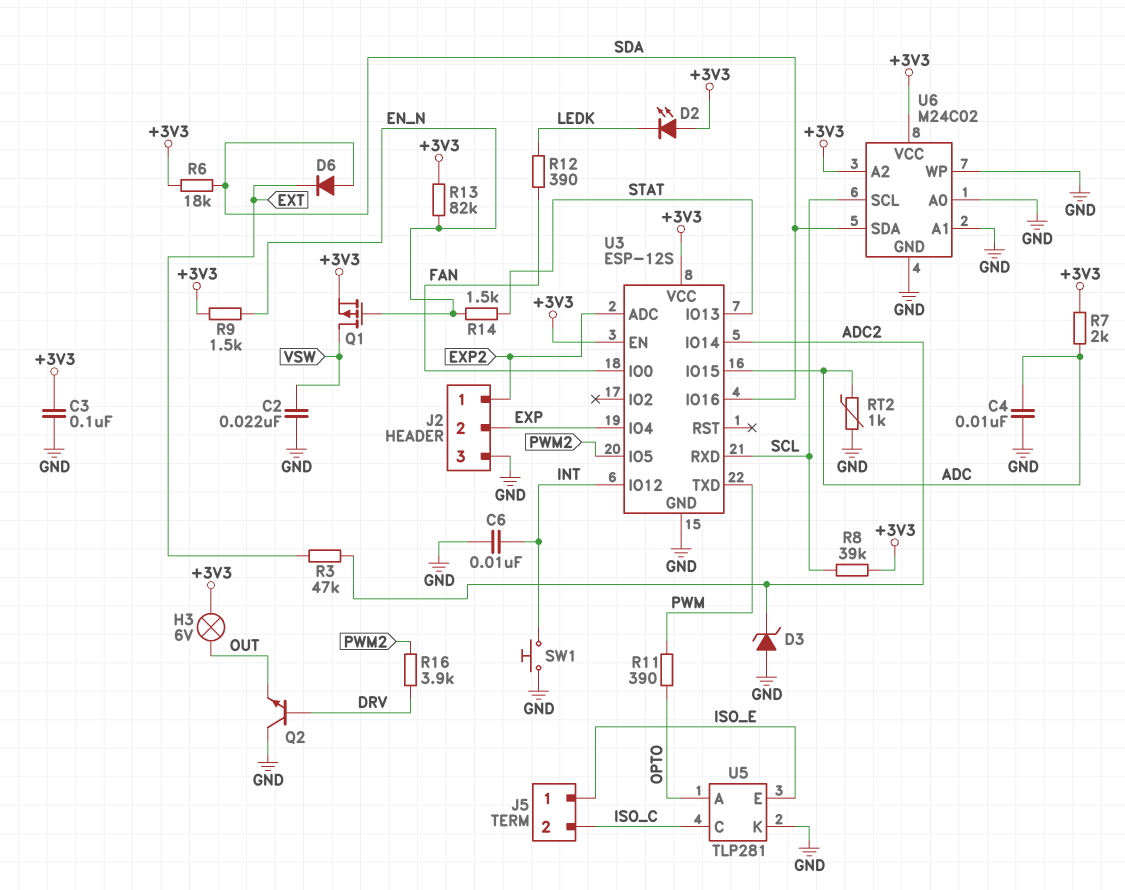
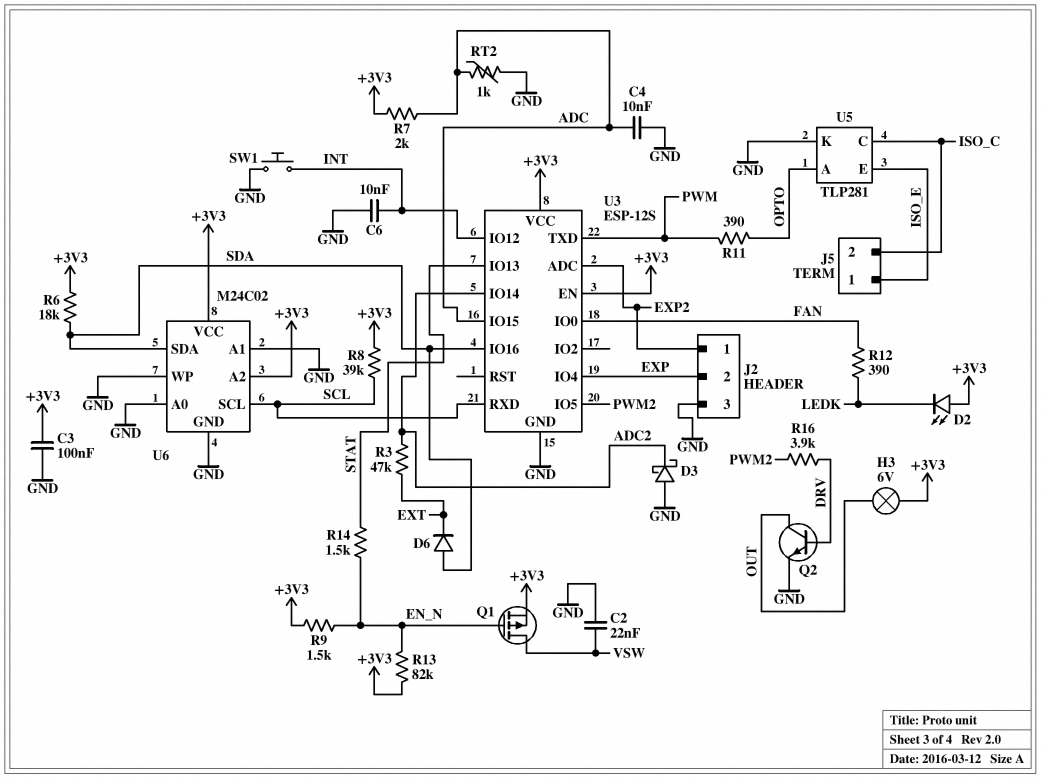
D3: zener (A GND, K ADC2) -> schottky (A GND, K ADC2)
Q2: NPN (B DRV, C GND, E OUT) -> NPN (B DRV, C OUT, E GND)

